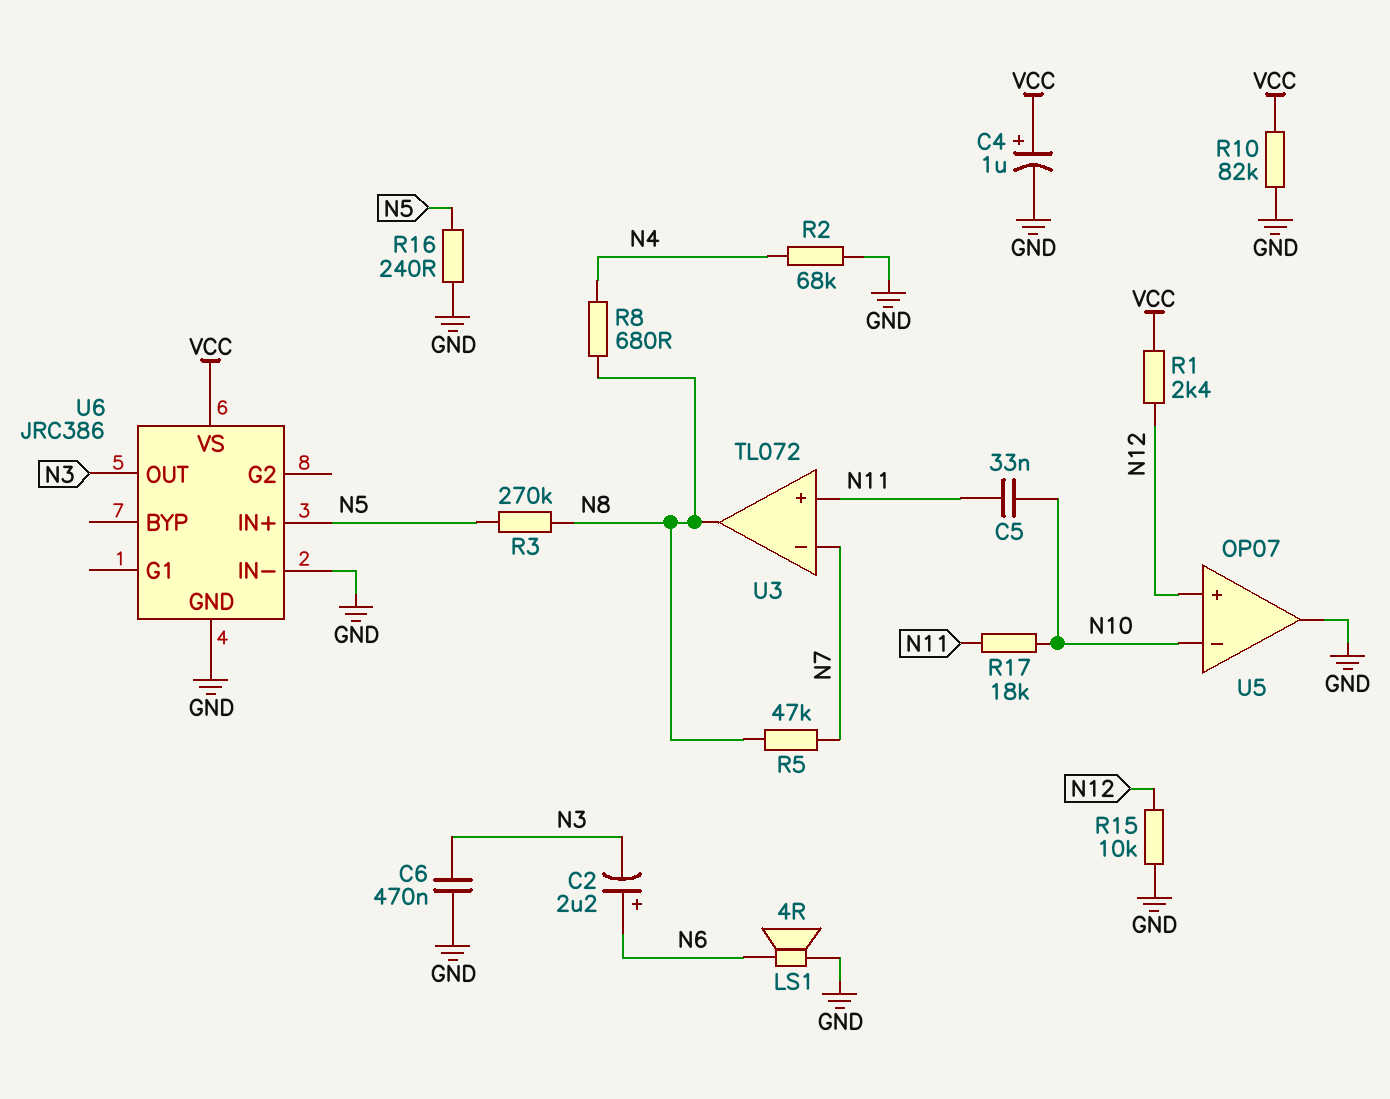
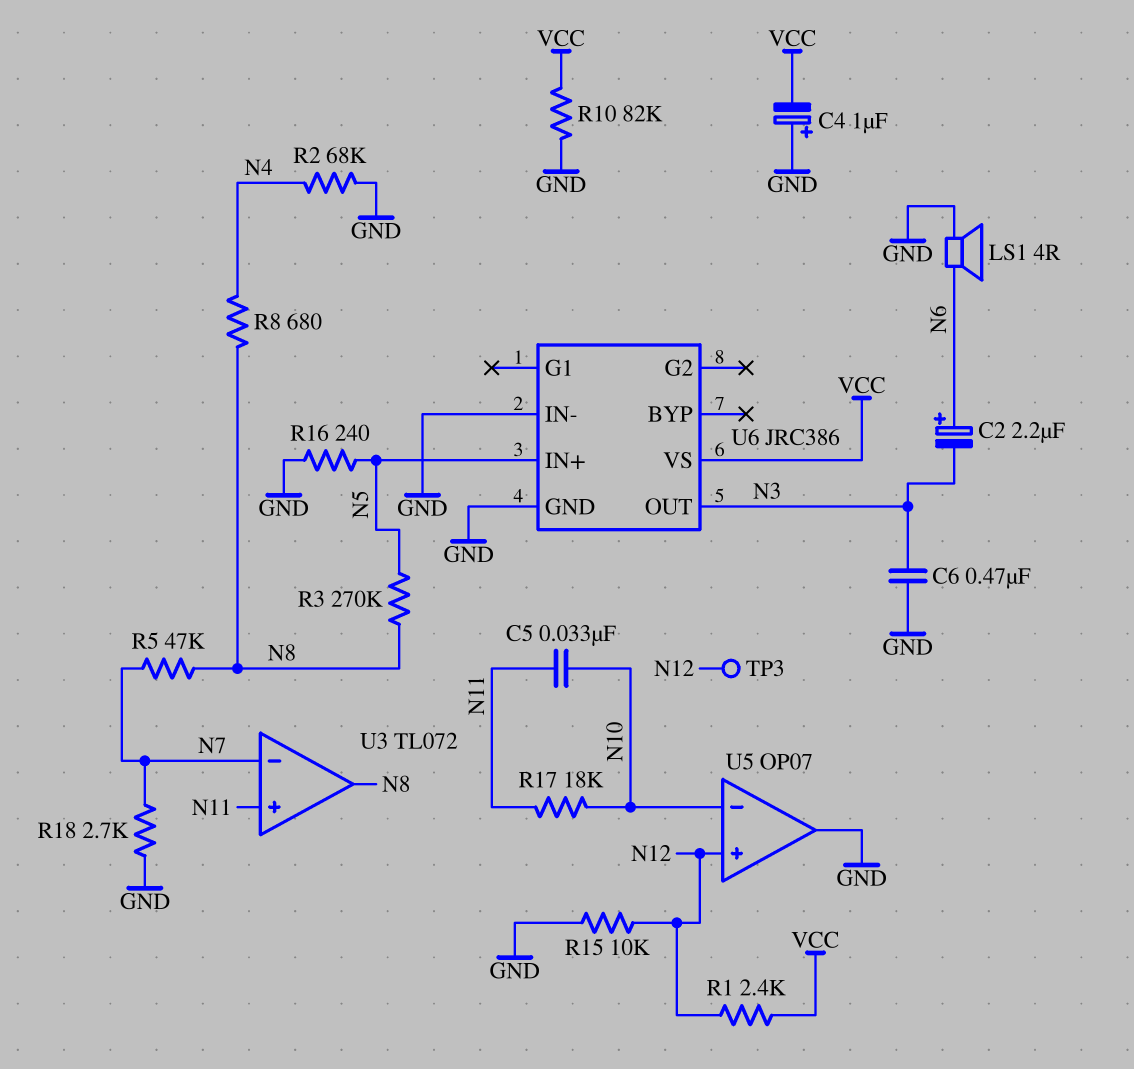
C4: 1uF (plus VCC, minus GND) -> 1uF (plus GND, minus VCC)
R18: none -> 2.7k (GND, N7)
TP3: none -> test point (N12)

